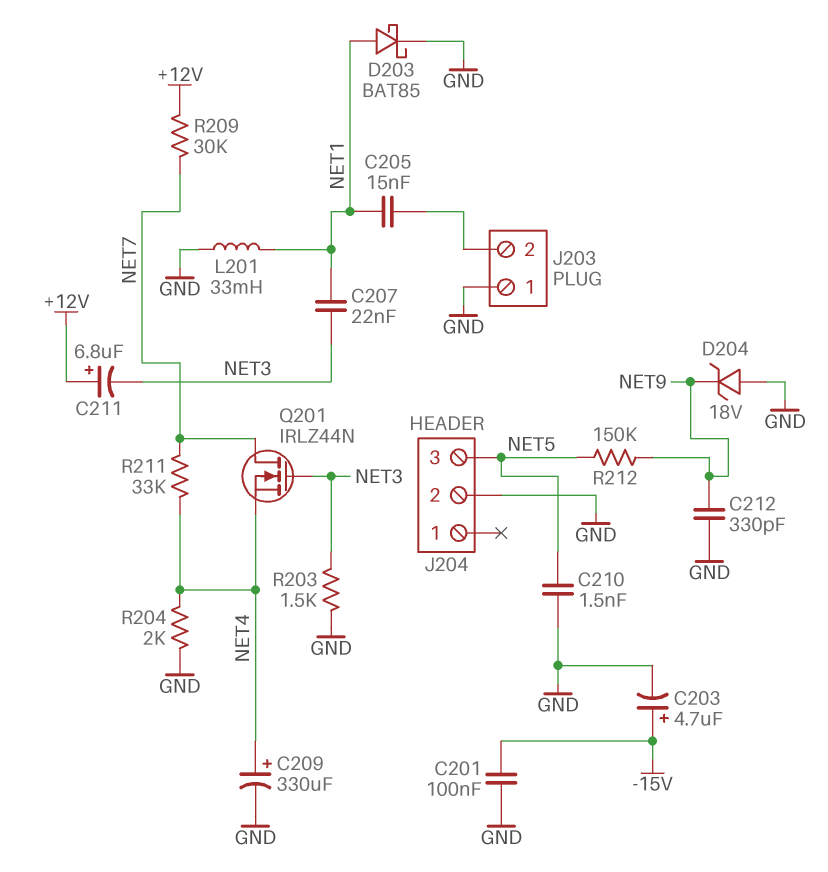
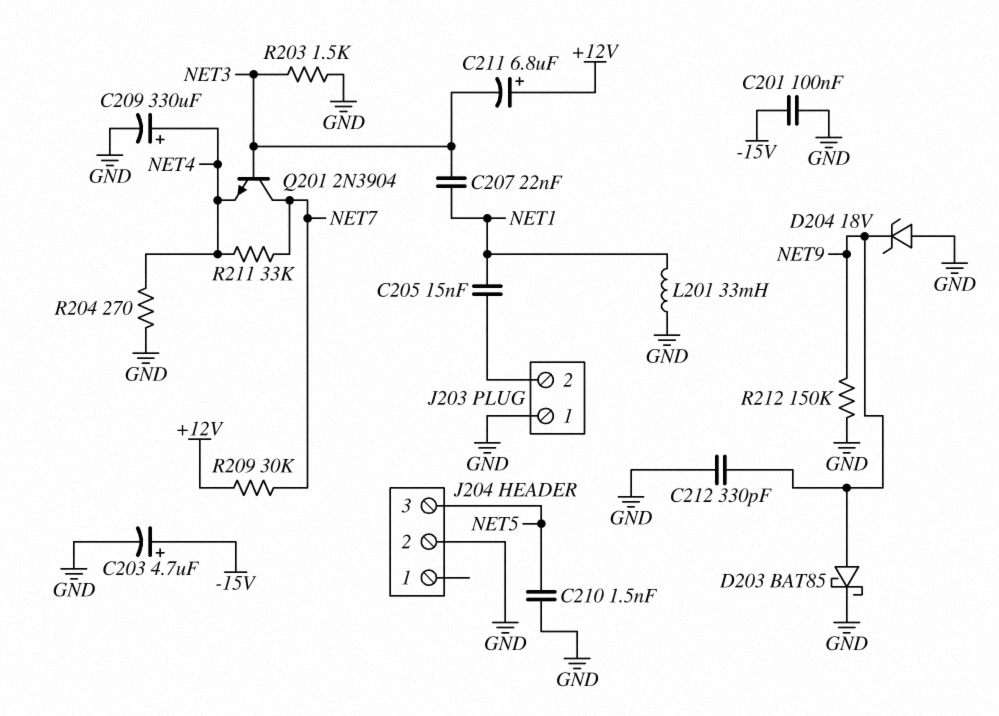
D203: schottky BAT85 (A NET1, K GND) -> schottky BAT85 (A NET9, K GND)
Q201: NMOS IRLZ44N (G NET3, D NET7, S NET4) -> NPN 2N3904 (B NET3, C NET7, E NET4)
R204: 2k (GND, NET4) -> 270 (GND, NET4)
R212: 150k (NET5, NET9) -> 150k (GND, NET9)

